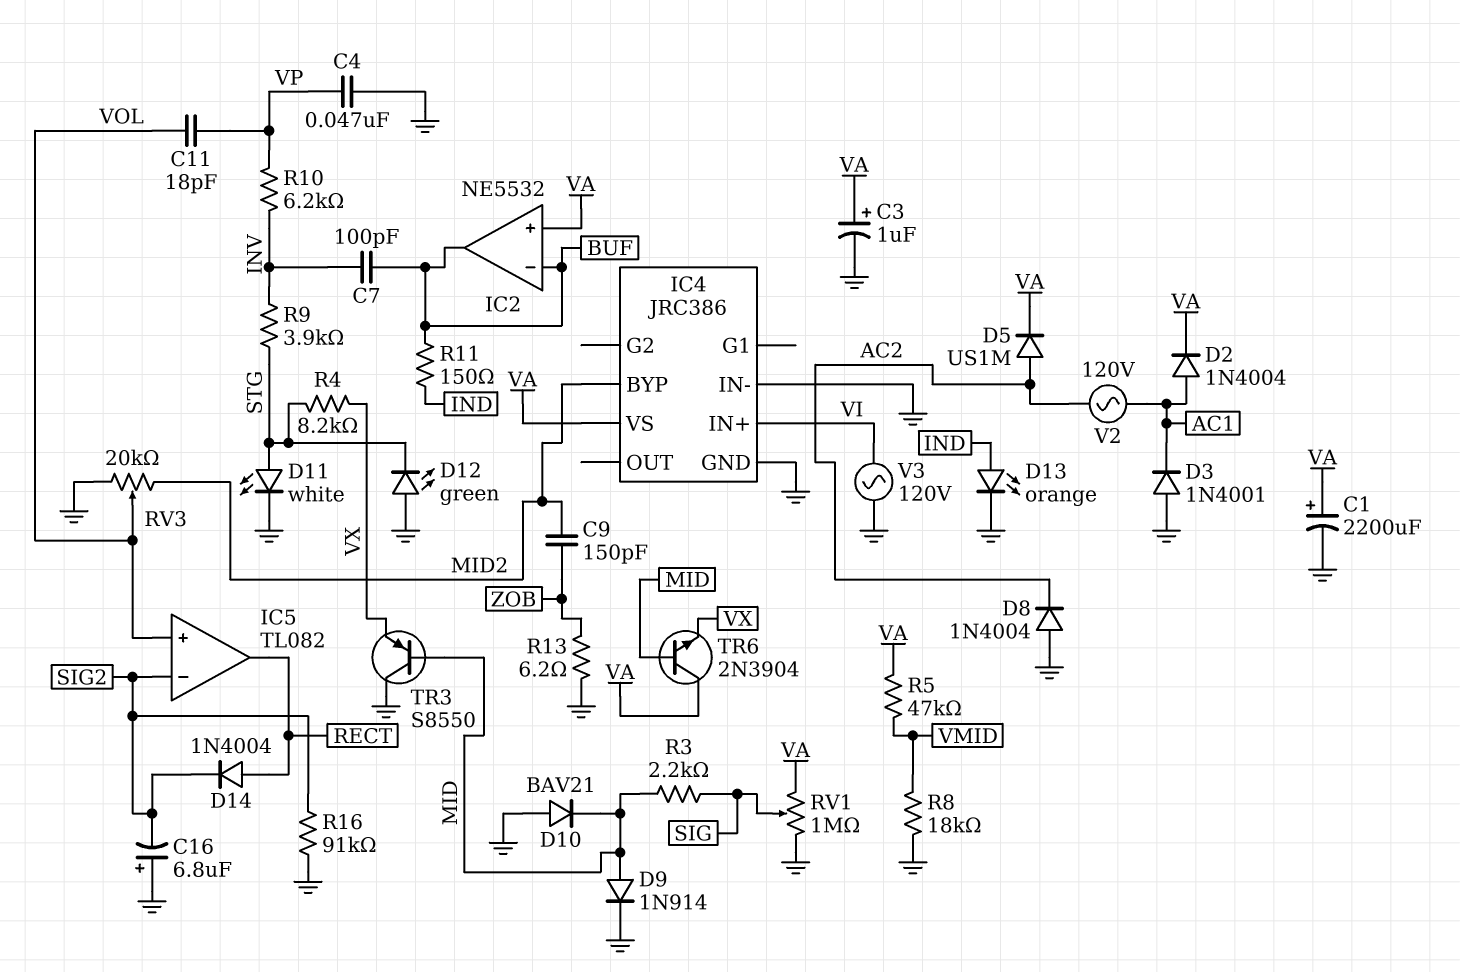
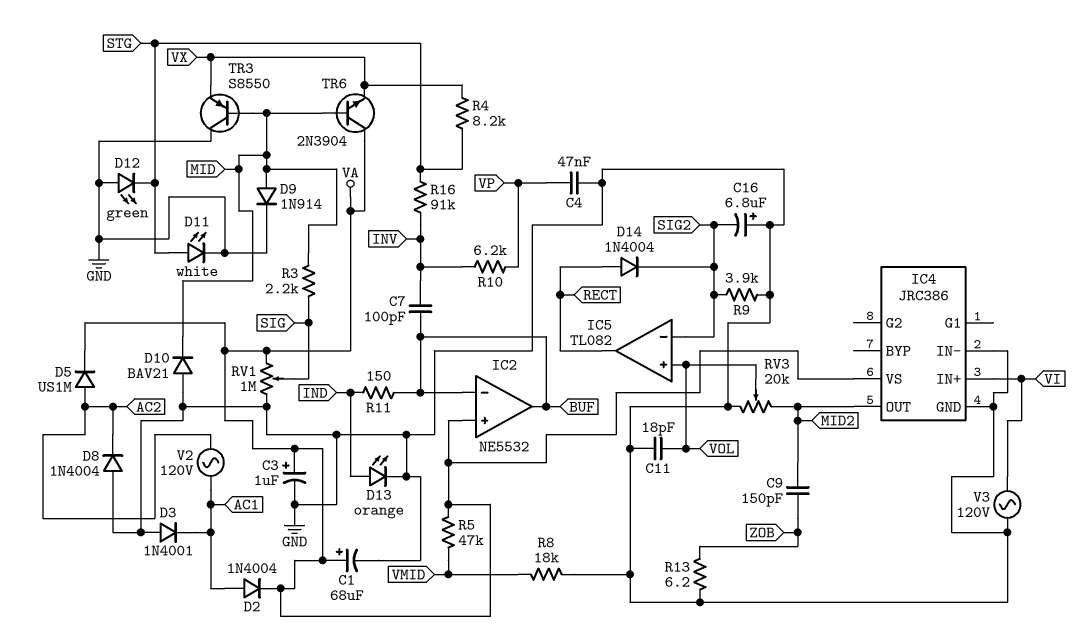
C1: 2200uF (plus VA, minus GND) -> 68uF (plus VA, minus GND)
C11: 18pF (VOL, VP) -> 18pF (GND, VOL)
IC4 pin BYP: MID2 -> none
IC4 pin OUT: none -> MID2
R9: 3.9k (INV, STG) -> 3.9k (GND, SIG2)
R16: 91k (GND, SIG2) -> 91k (INV, STG)

